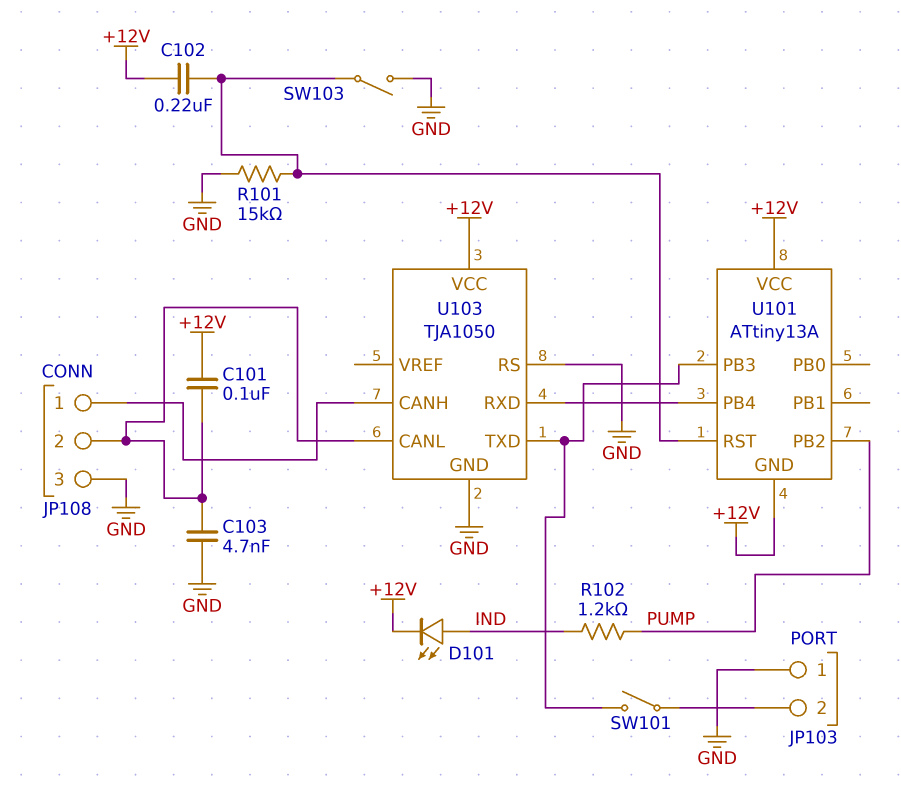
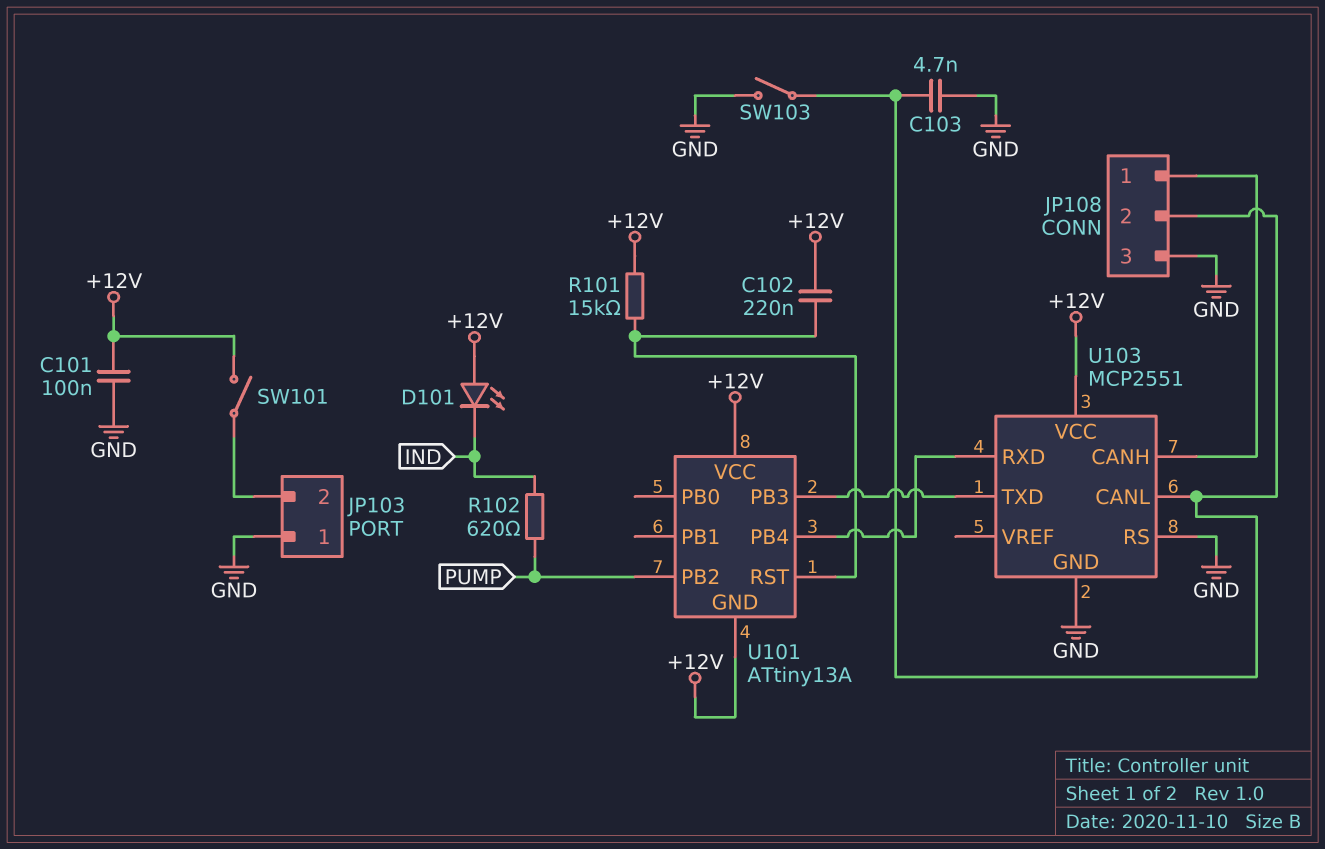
C101: 100nF (+12V, JP108/2) -> 100nF (+12V, GND)
D101: LED (A IND, K +12V) -> LED (A +12V, K IND)
R101: 15k (GND, U101/RST) -> 15k (+12V, U101/RST)
R102: 1.2k (IND, PUMP) -> 620 (IND, PUMP)
SW101: switch (JP103/2, U101/PB3) -> switch (+12V, JP103/2)
SW103: switch (GND, U101/RST) -> switch (GND, JP108/2)
U103: TJA1050 -> MCP2551

